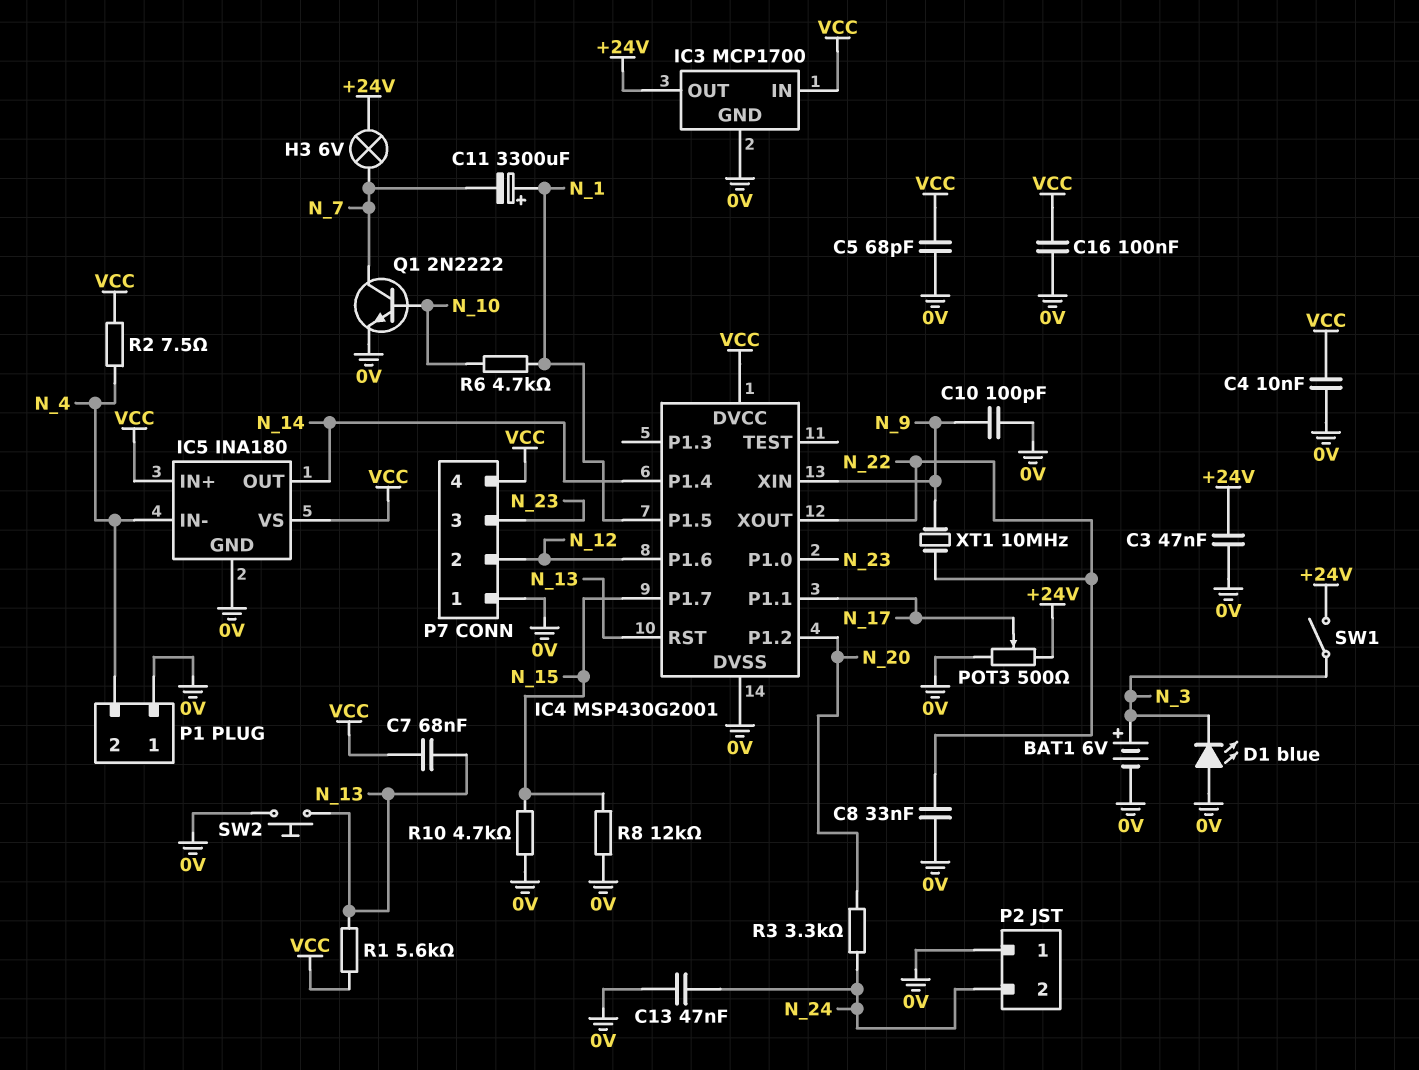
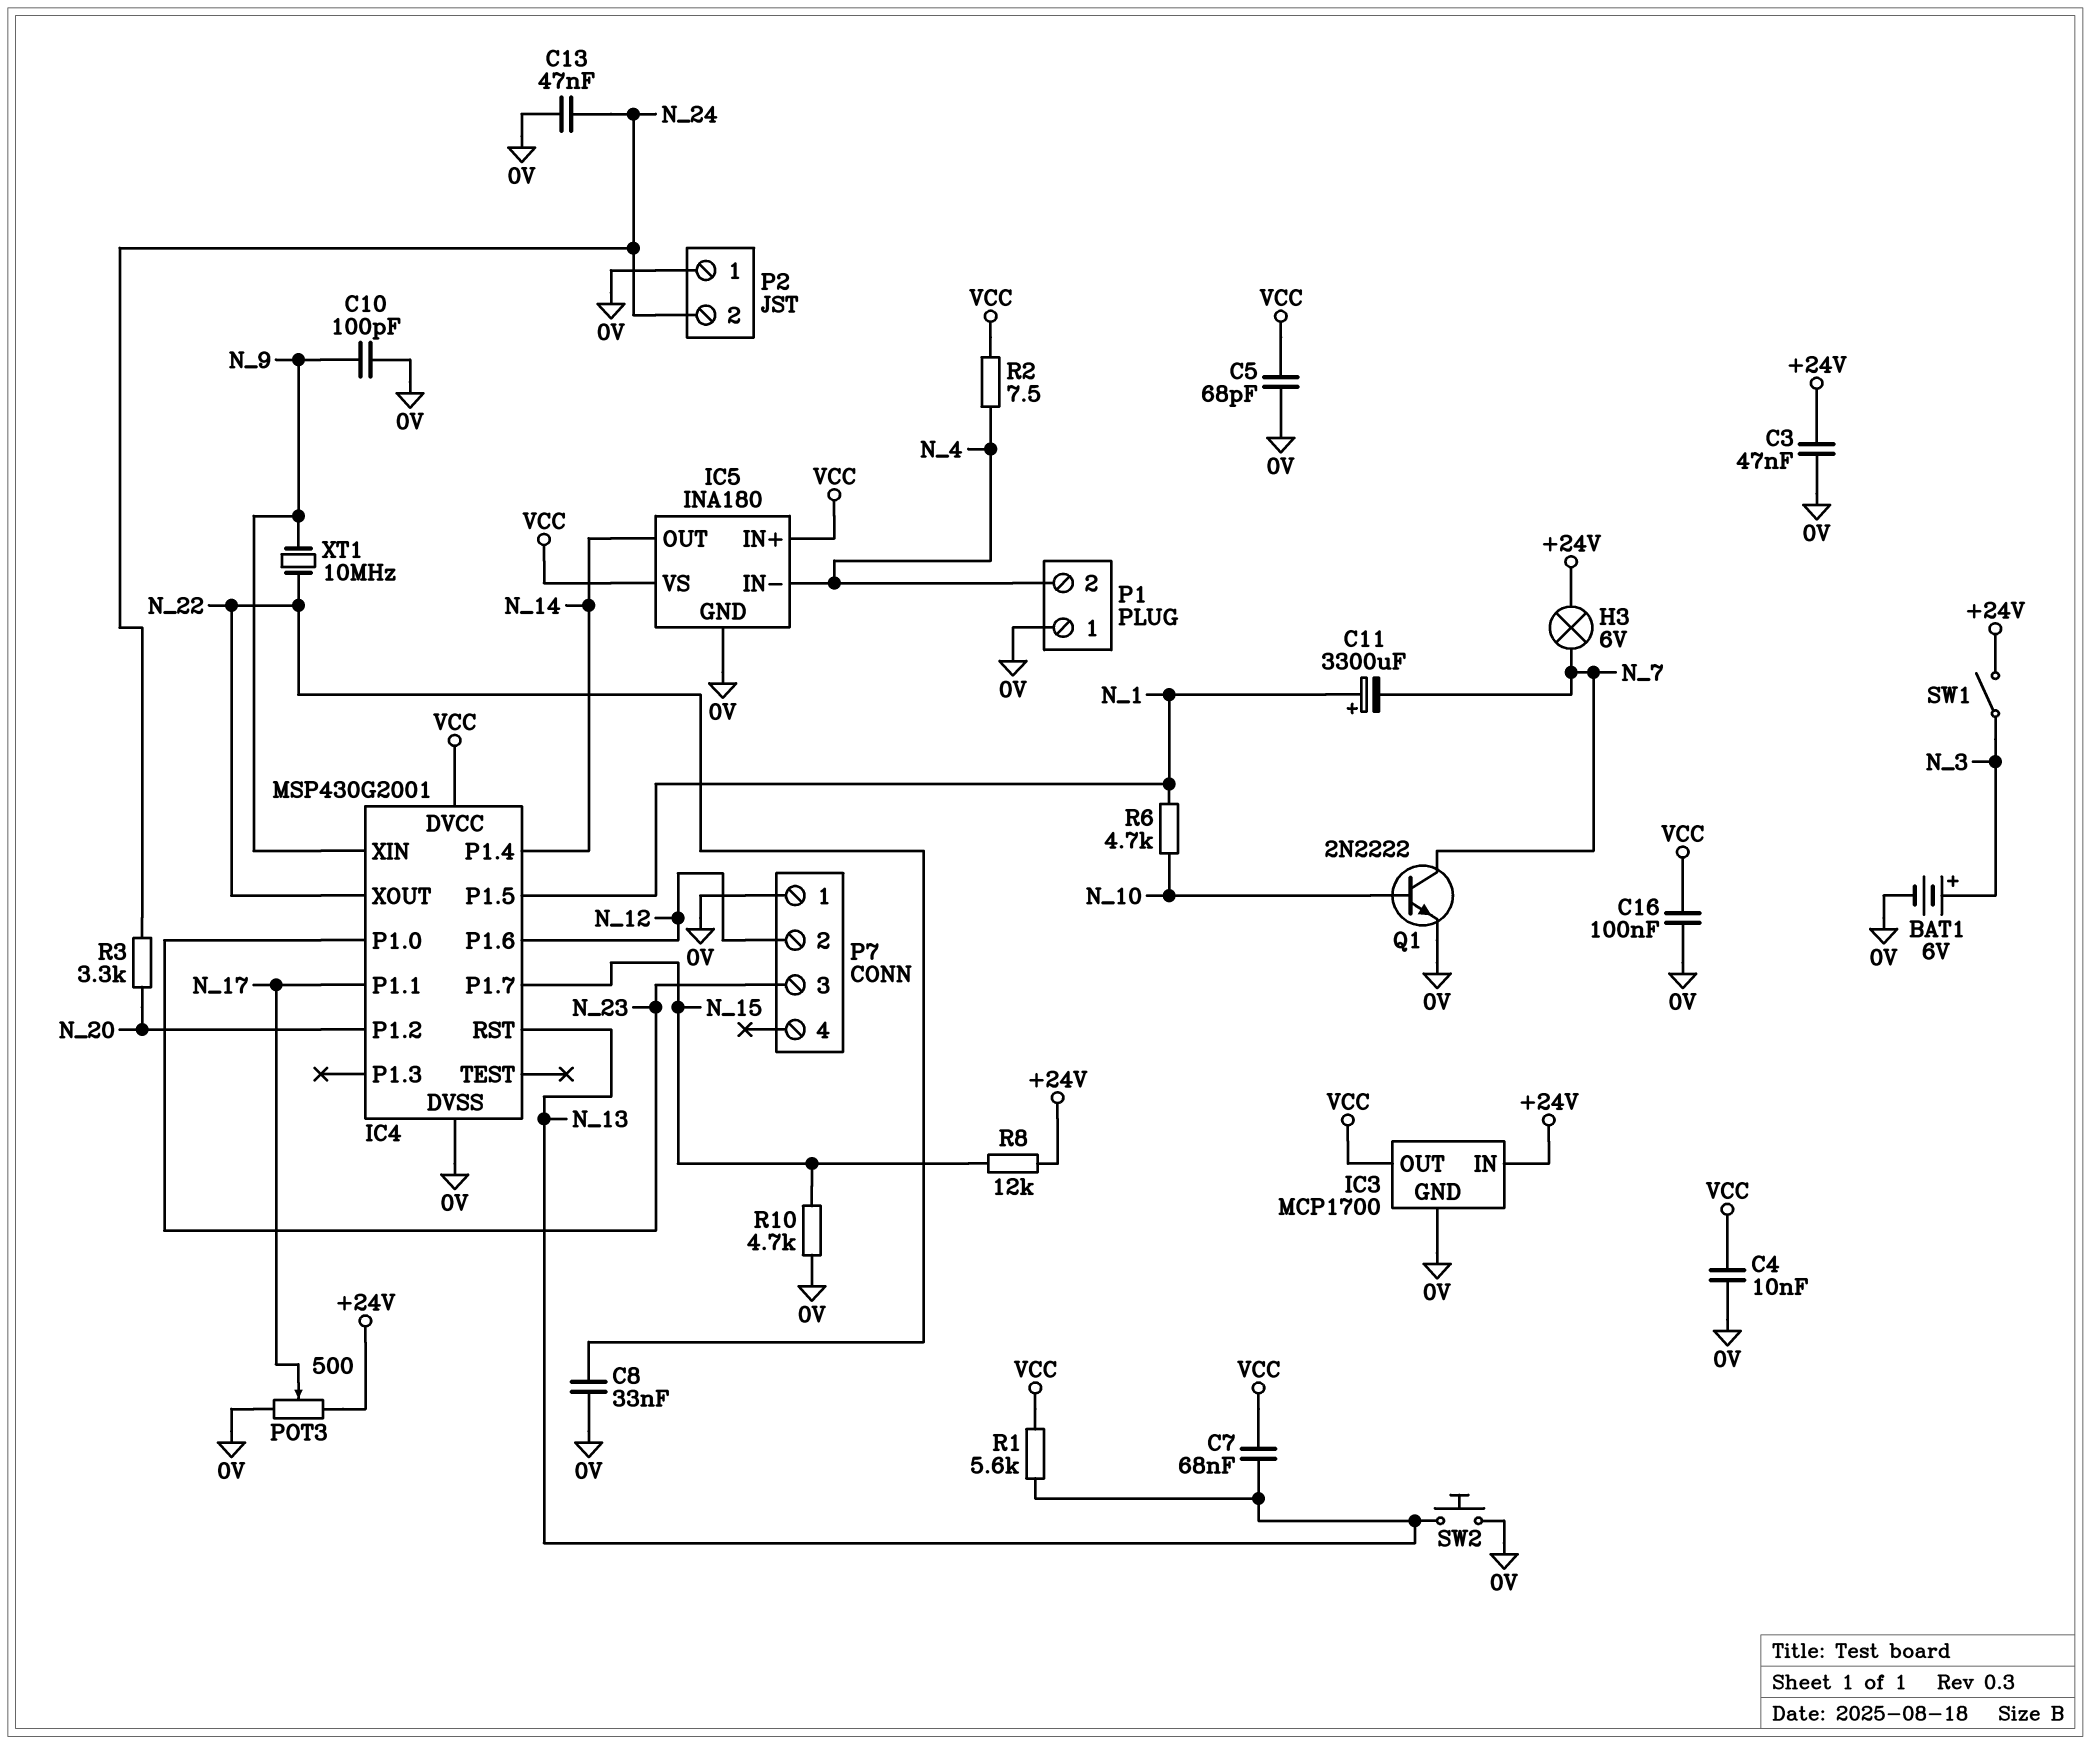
D1: LED blue (A 0V, K N_3) -> none
IC3 pin IN: VCC -> +24V
IC3 pin OUT: +24V -> VCC
P7 pin 4: VCC -> none
R8: 12k (0V, N_15) -> 12k (+24V, N_15)

